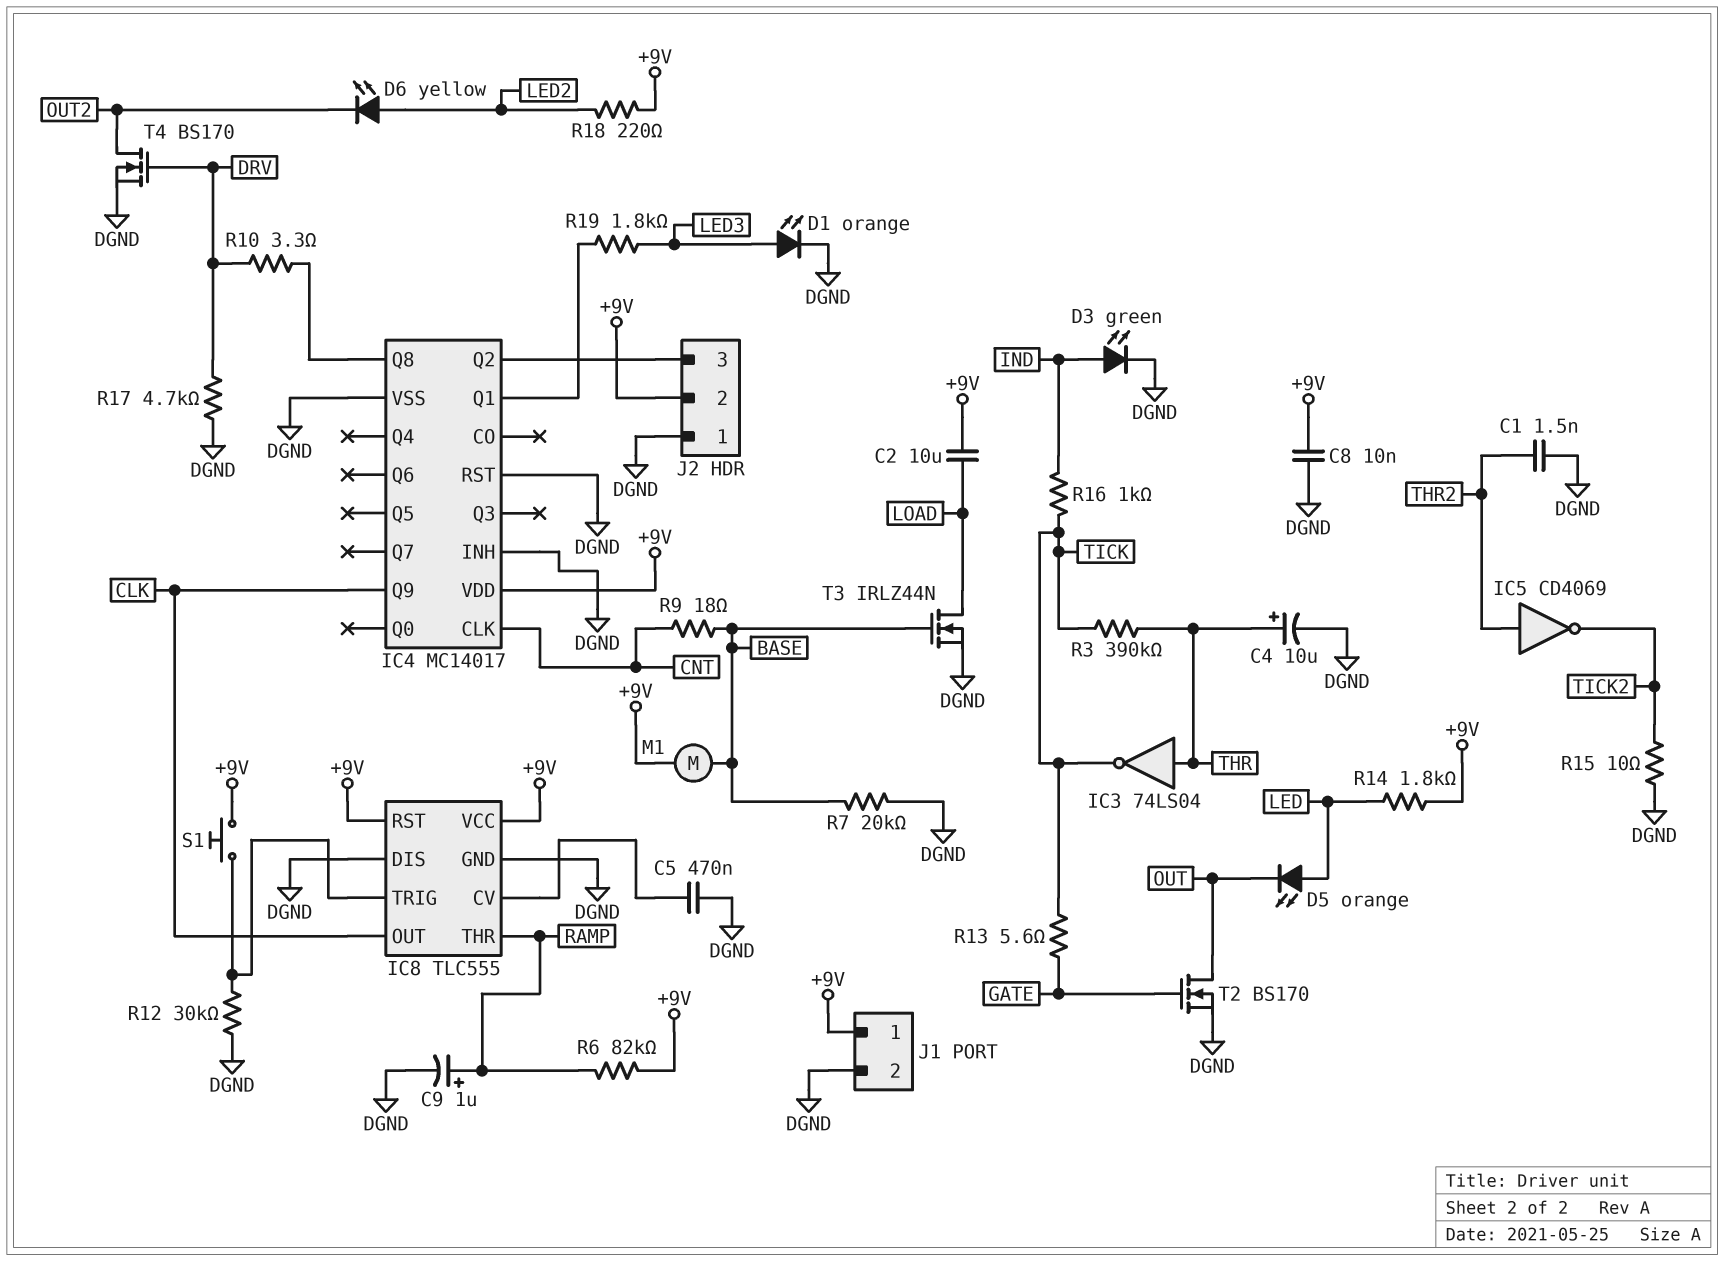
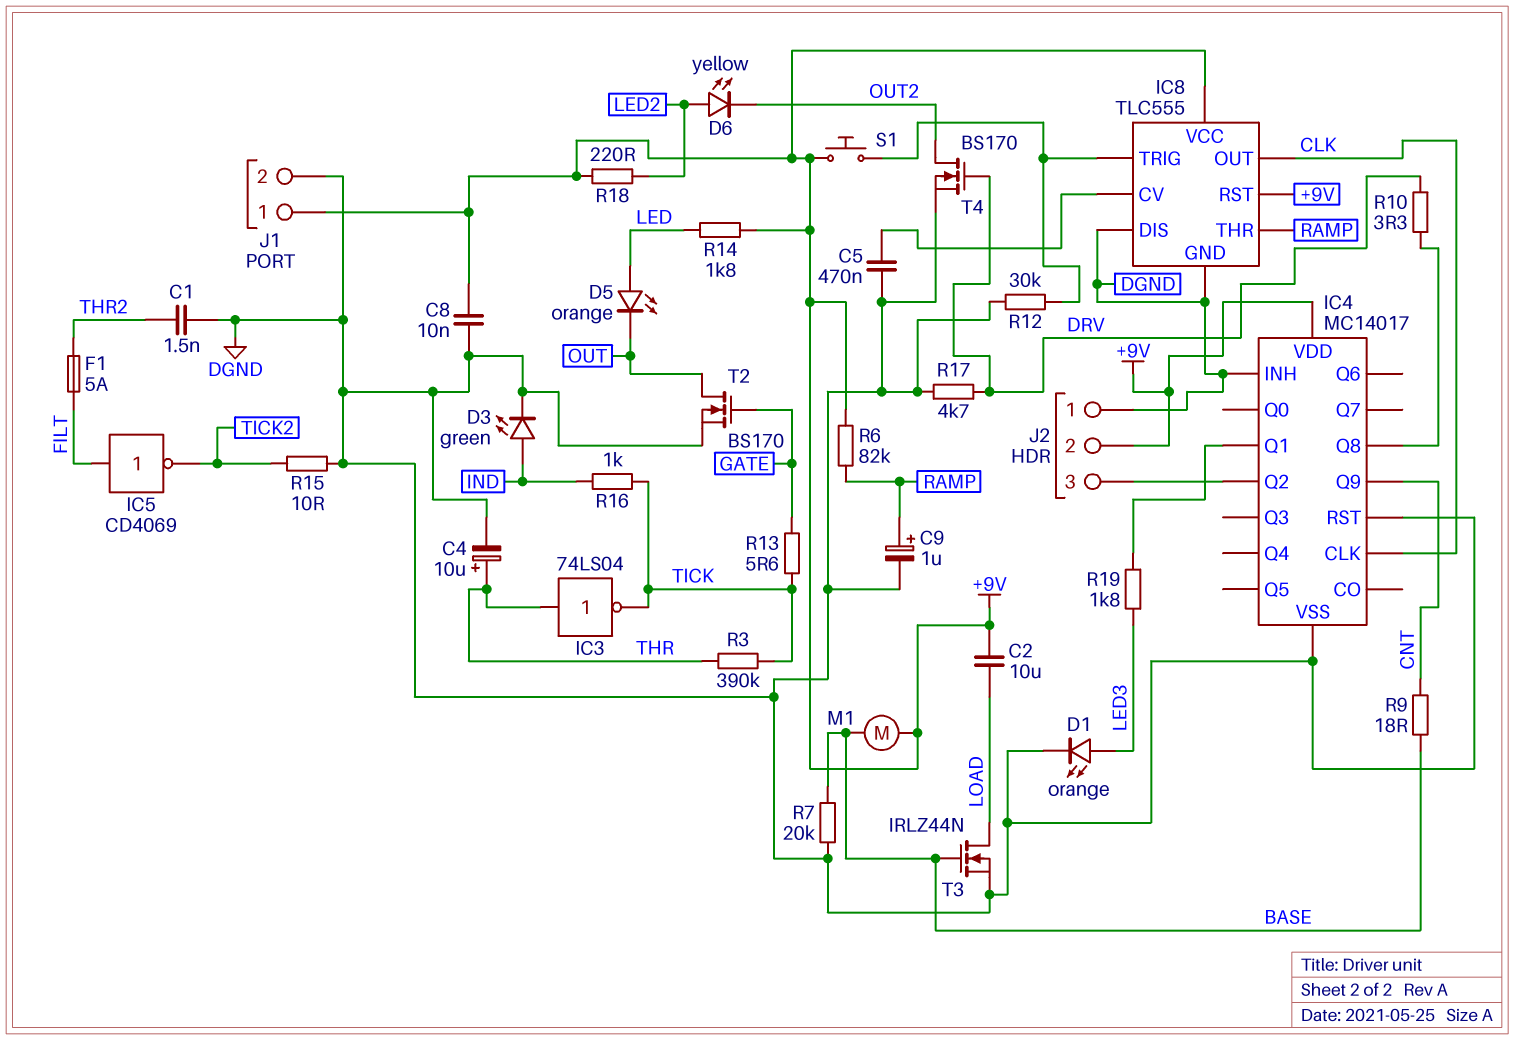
F1: none -> 5A (FILT, THR2)
IC4 pin CLK: CNT -> CLK
IC4 pin Q9: CLK -> CNT
IC5: NOT CD4069 (in THR2, out TICK2) -> NOT CD4069 (in FILT, out TICK2)

